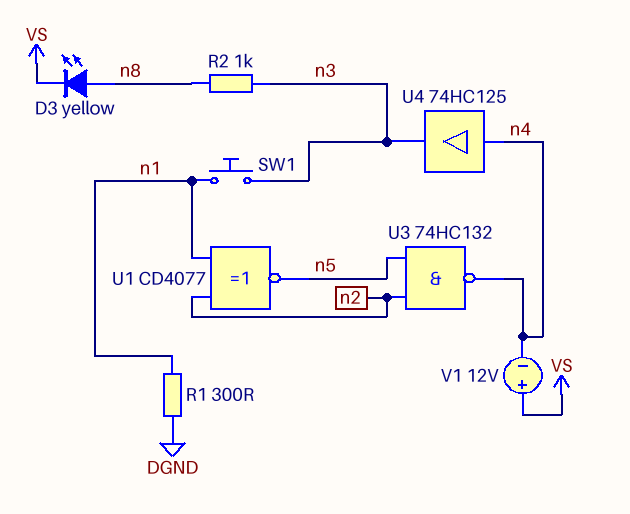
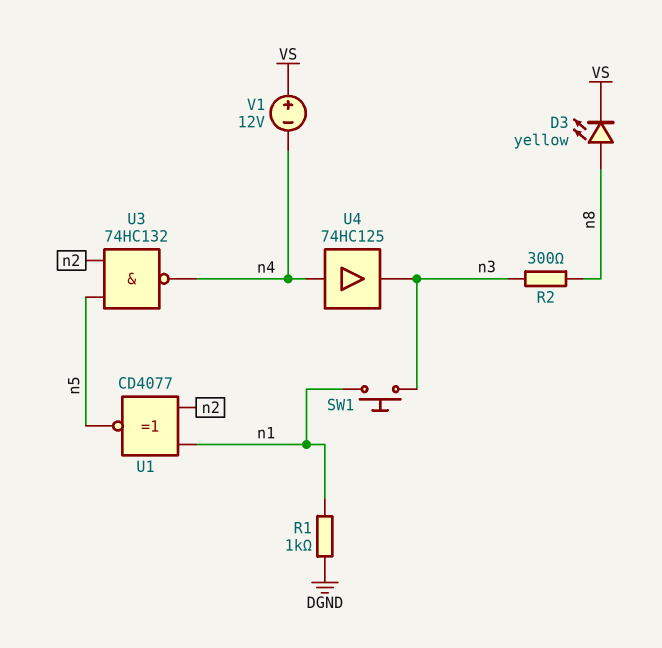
R1: 300 (DGND, n1) -> 1k (DGND, n1)
R2: 1k (n3, n8) -> 300 (n3, n8)

